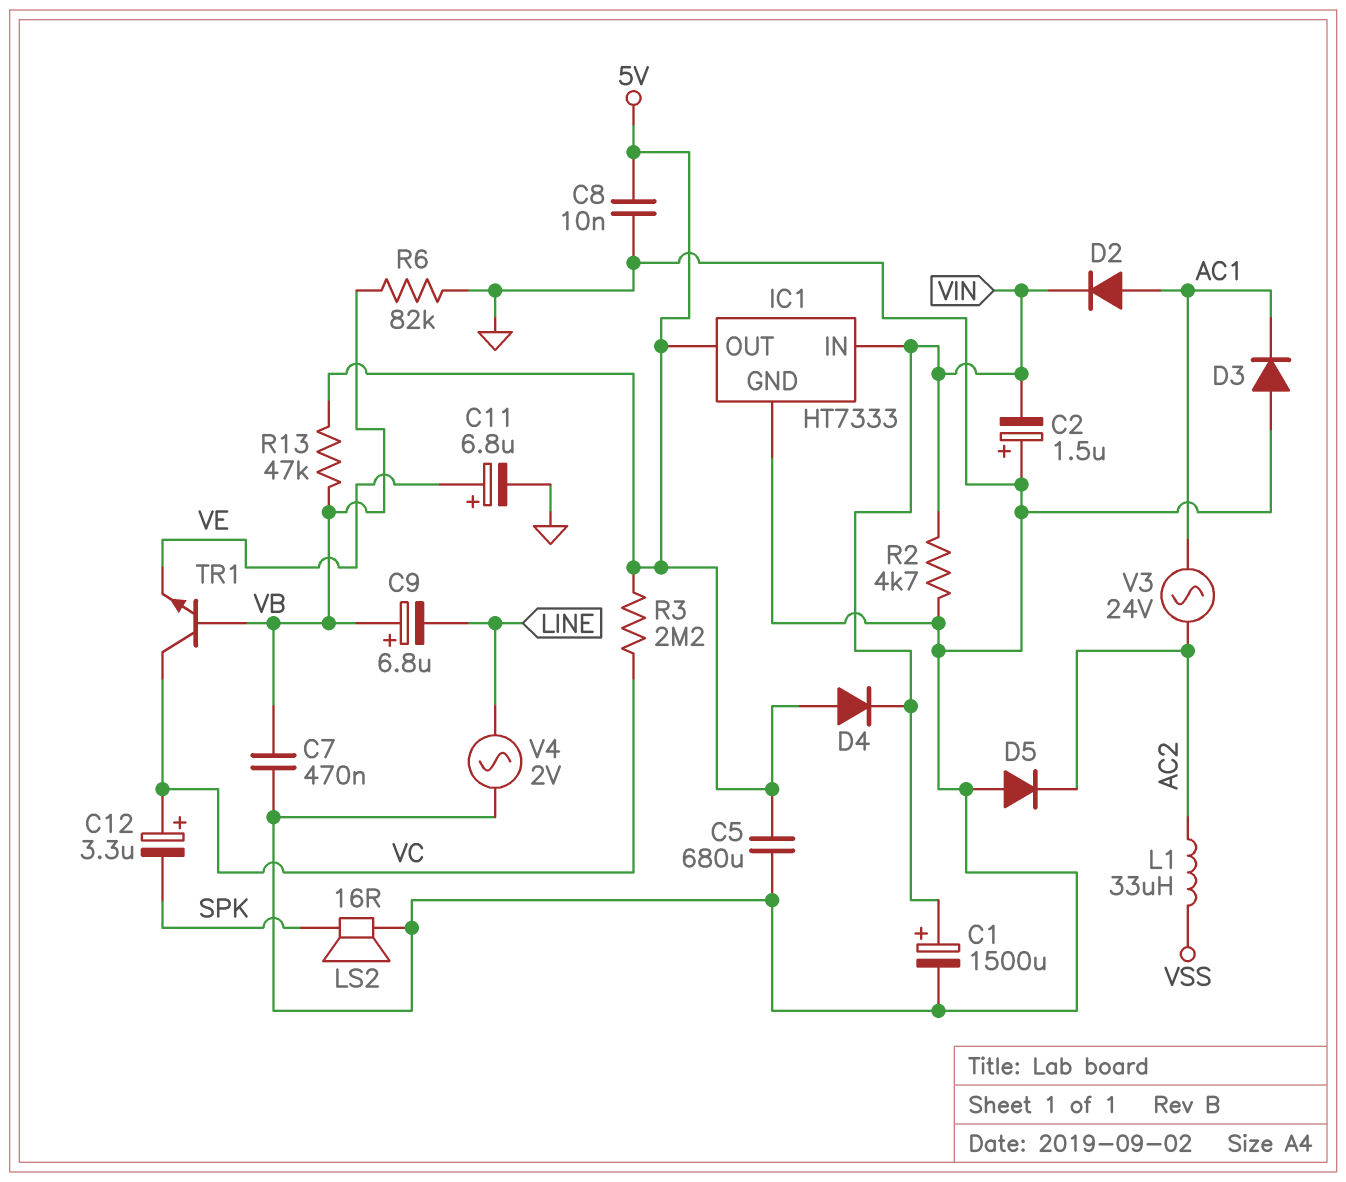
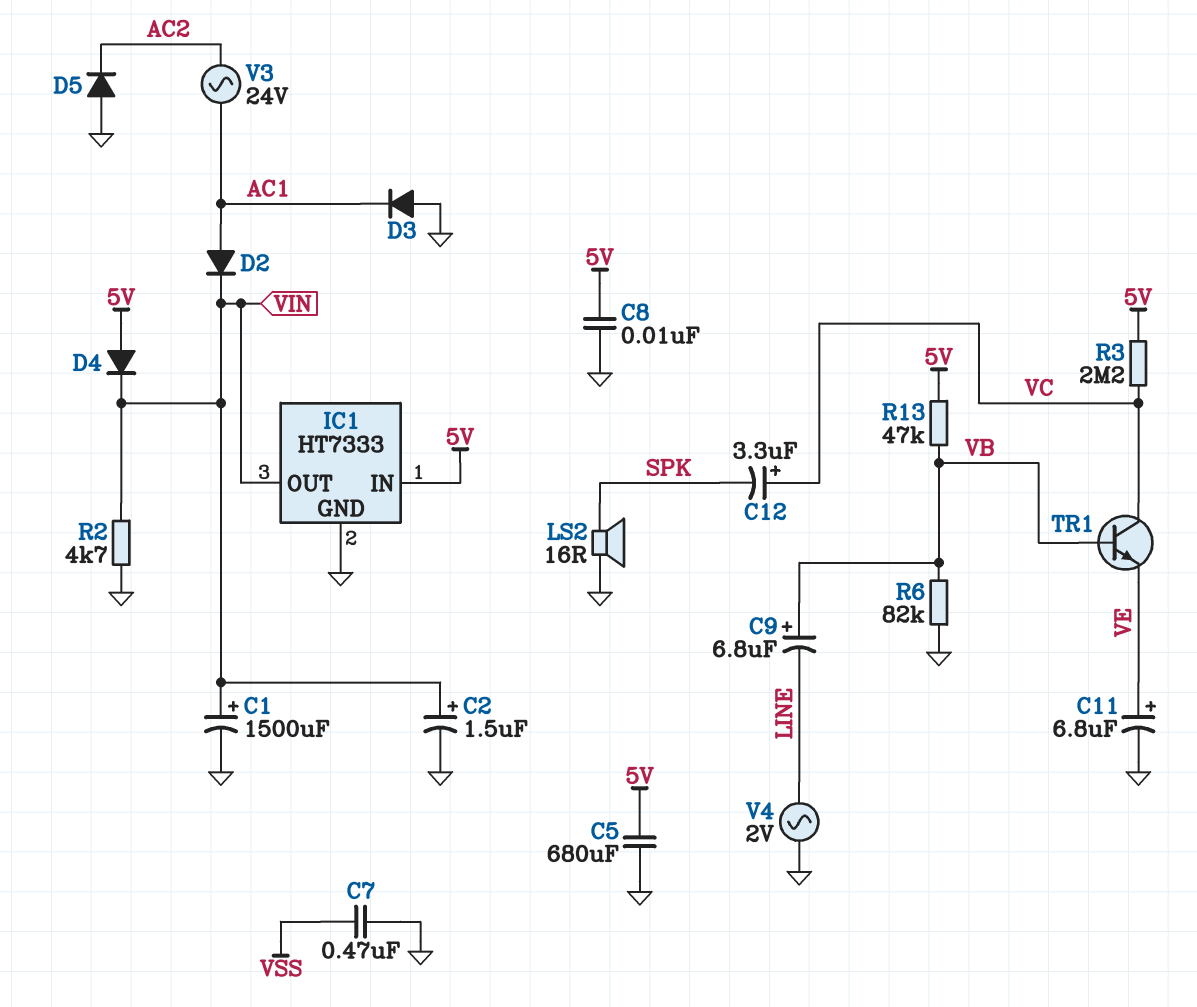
C2: 1.5uF (plus GND, minus VIN) -> 1.5uF (plus VIN, minus GND)
C7: 470nF (GND, VB) -> 470nF (GND, VSS)
IC1 pin IN: VIN -> 5V
IC1 pin OUT: 5V -> VIN
L1: 33uH (AC2, VSS) -> none

